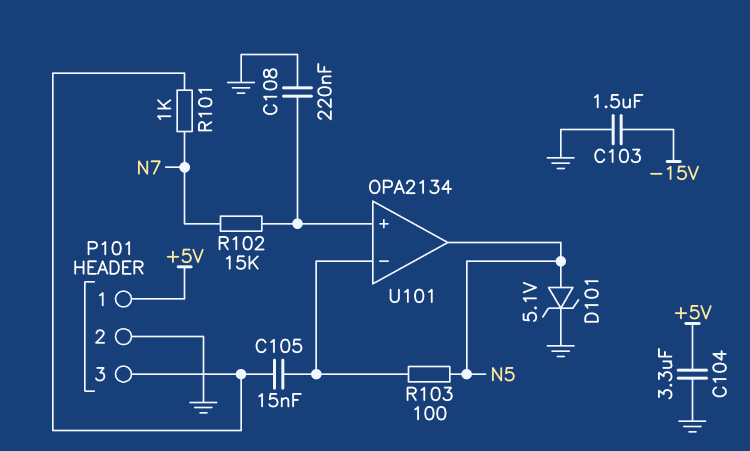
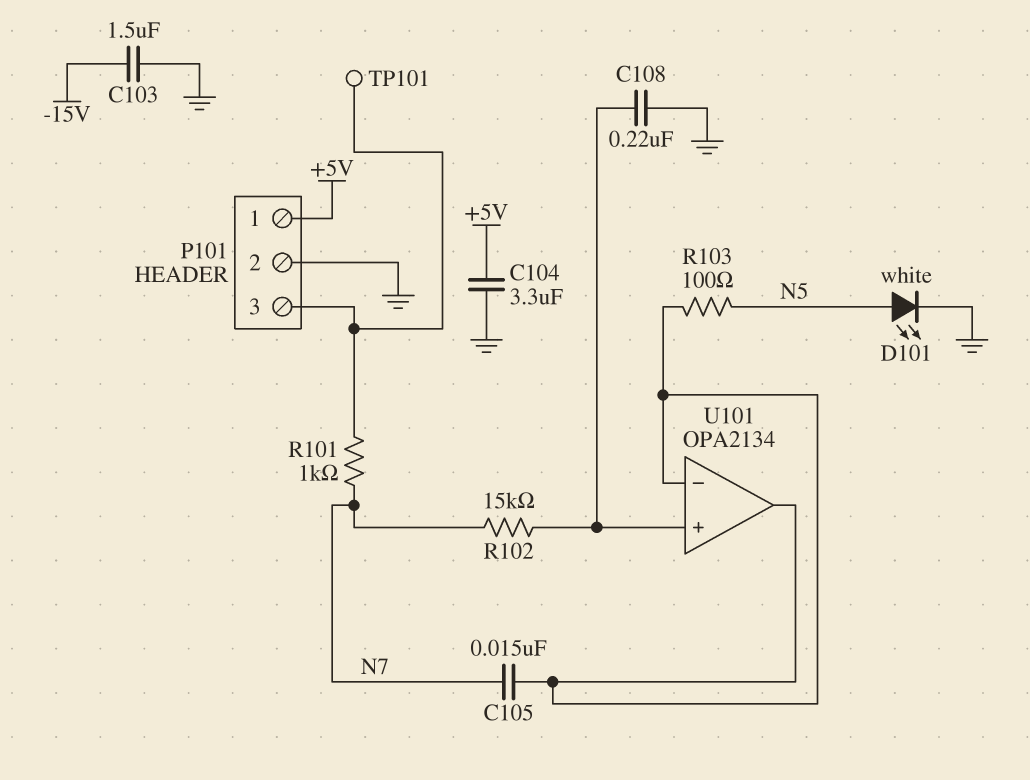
C105: 15nF (P101/3, U101/in-) -> 15nF (N7, U101/in-)
D101: zener 5.1V (A N5, K GND) -> LED white (A N5, K GND)
TP101: none -> test point (P101/3)
U101 pin out: N5 -> U101/in-

